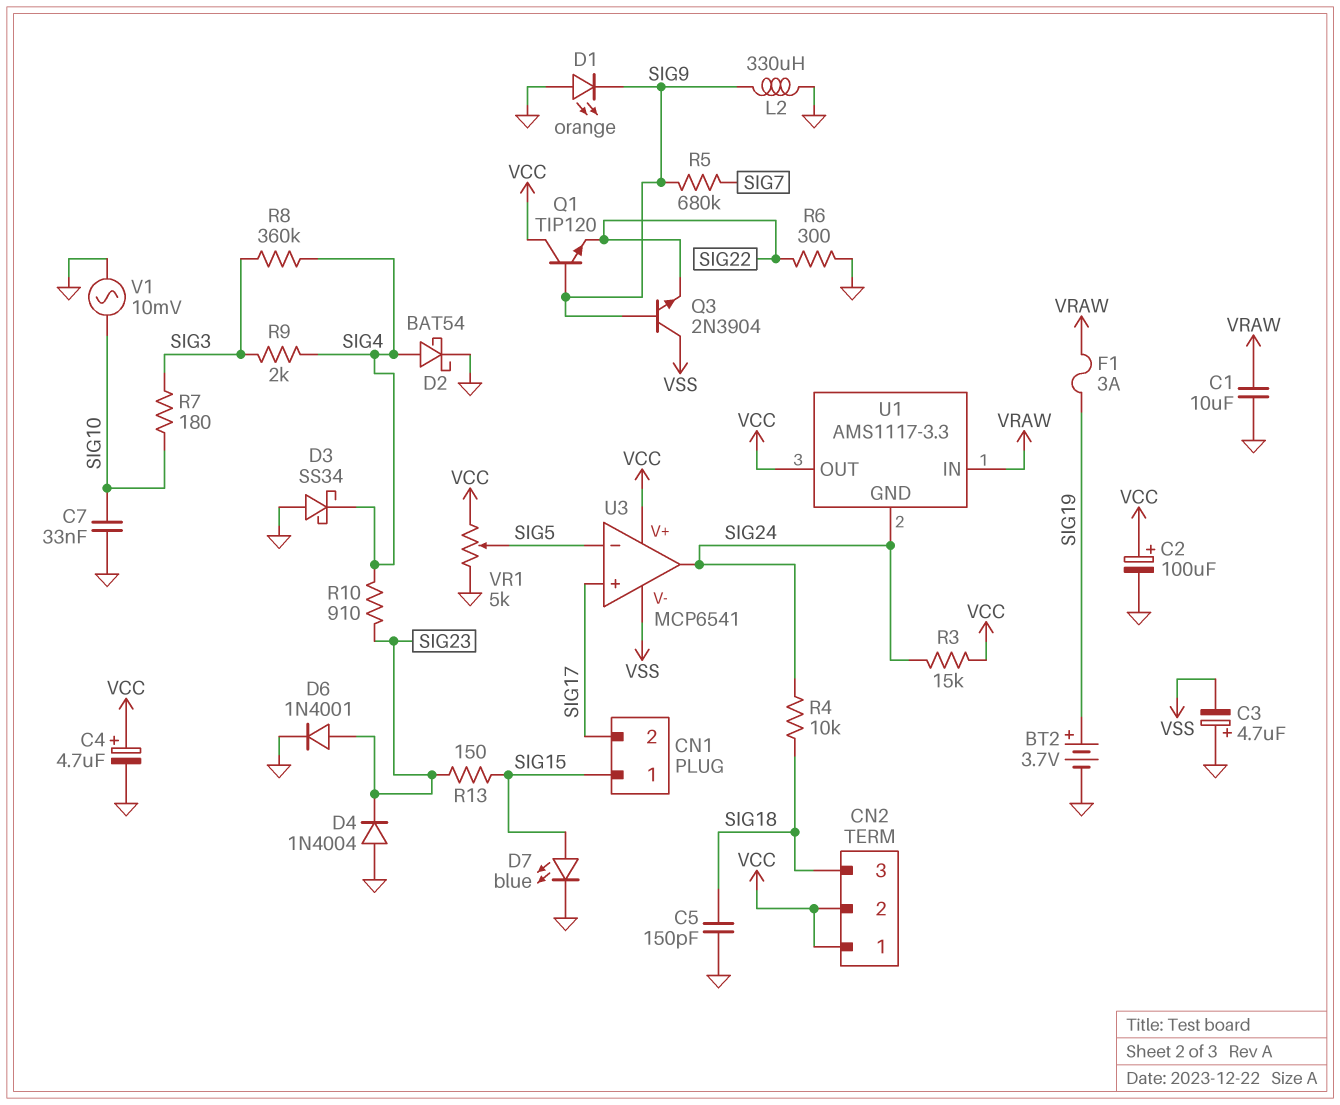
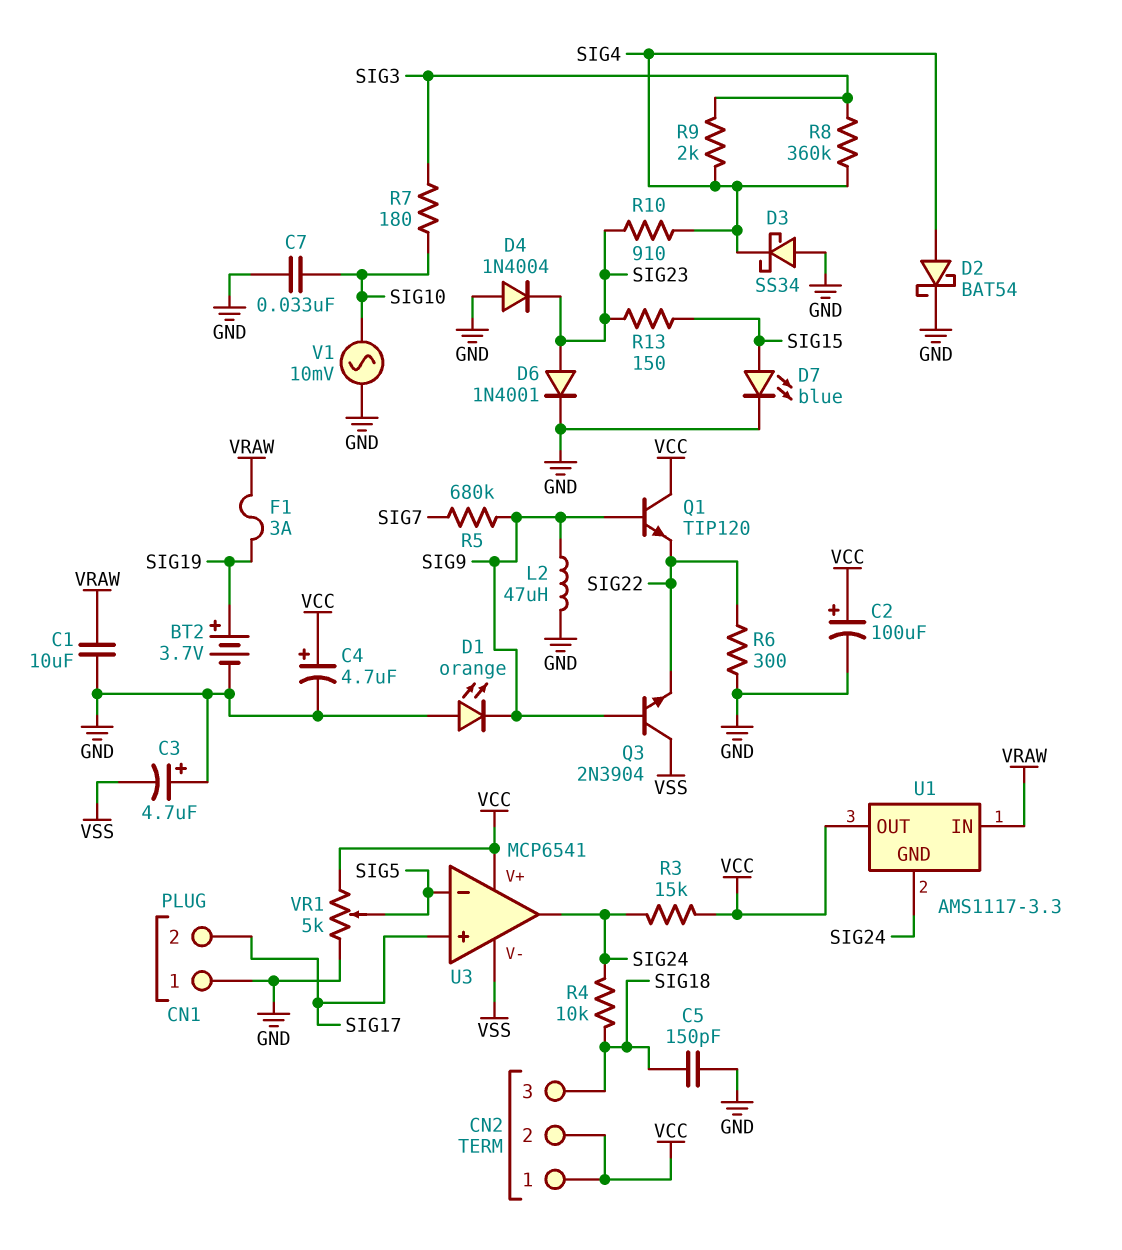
CN1 pin 1: SIG15 -> GND
L2: 330uH (GND, SIG9) -> 47uH (GND, SIG9)

